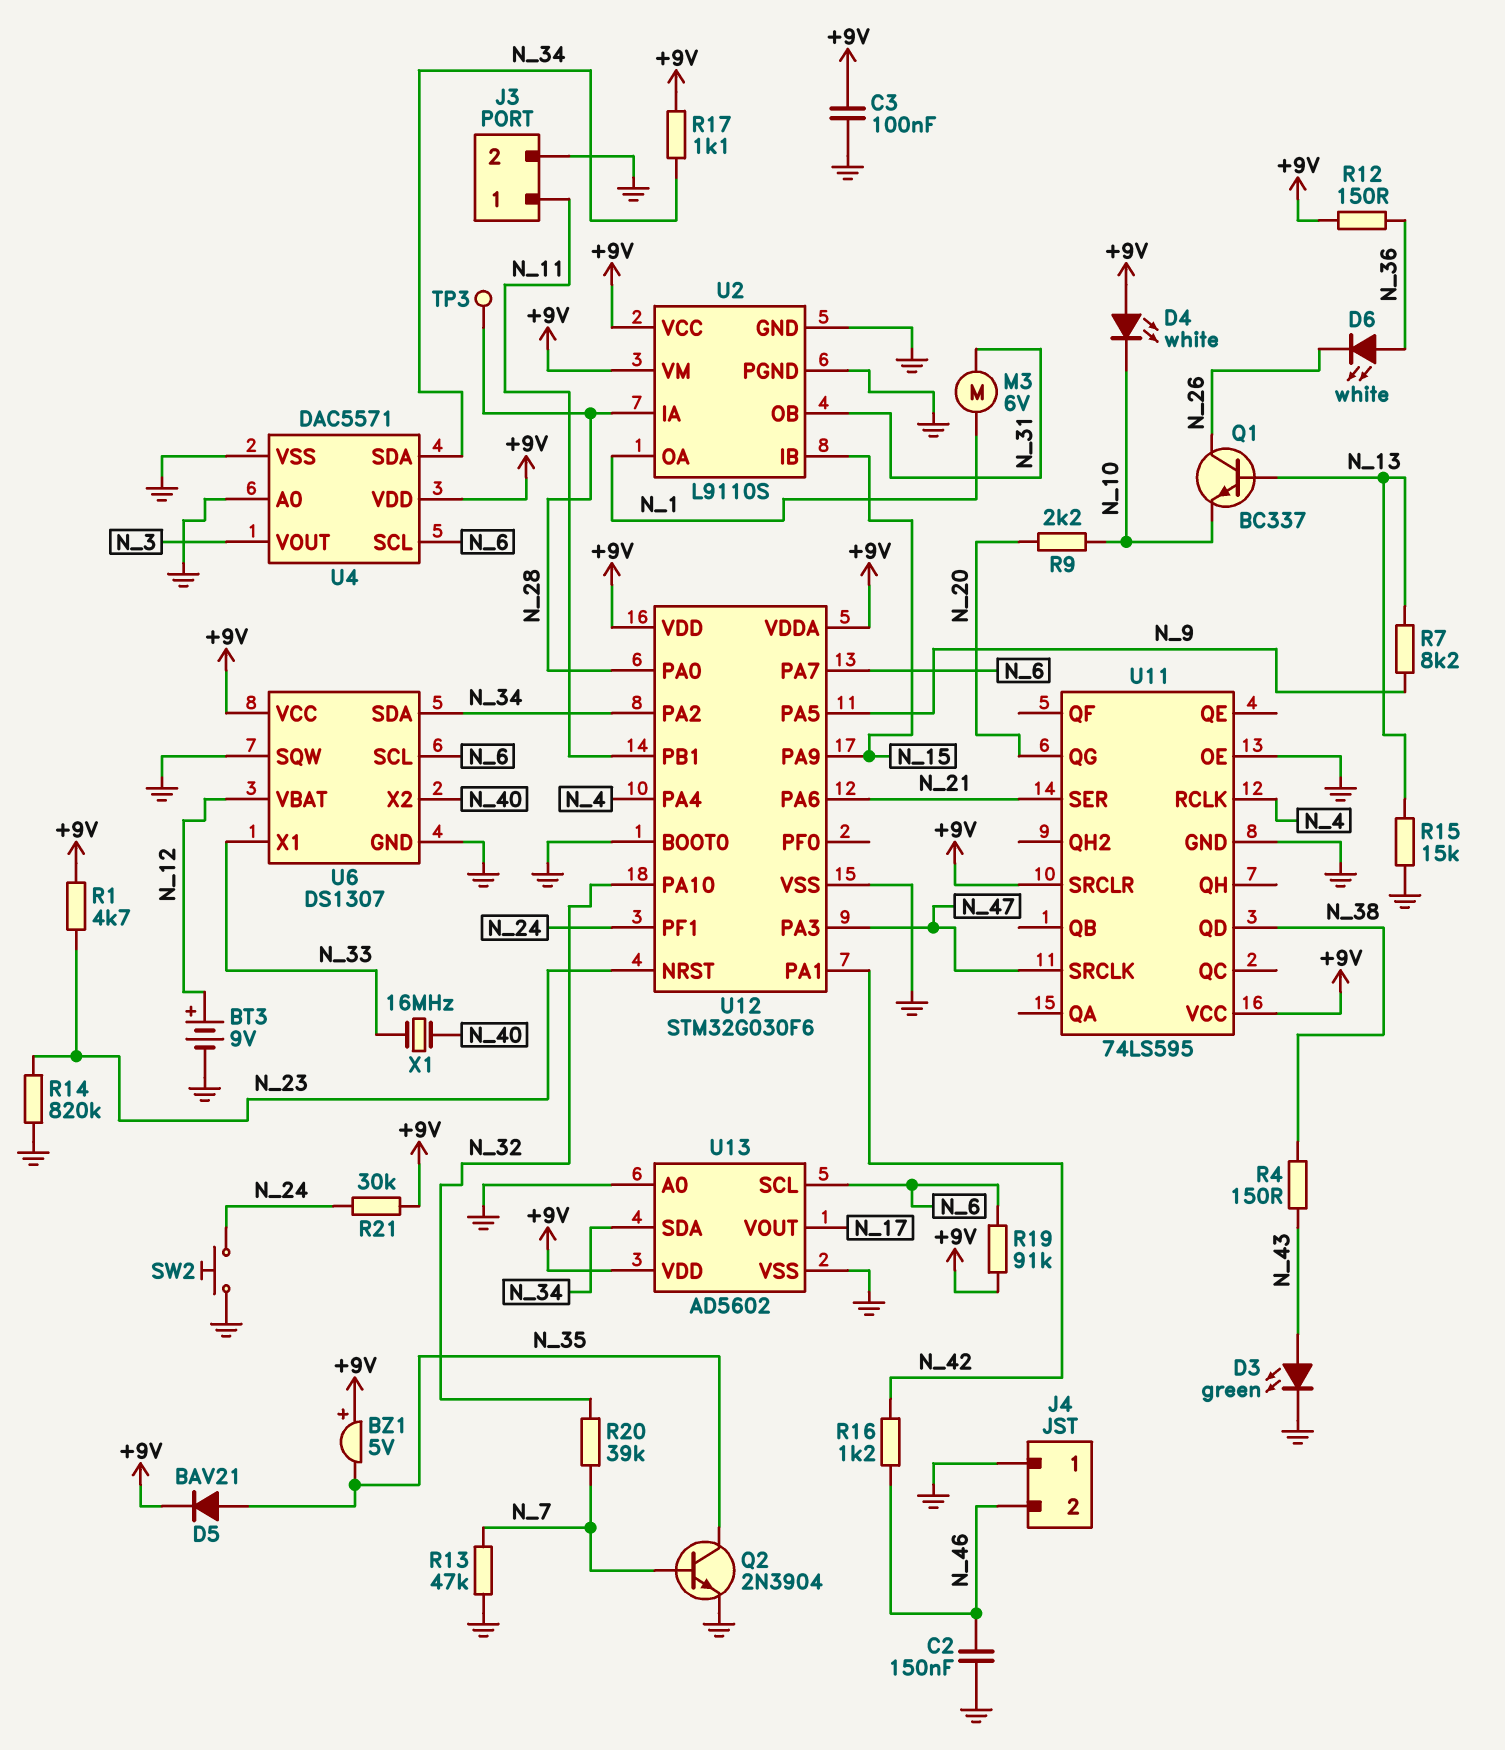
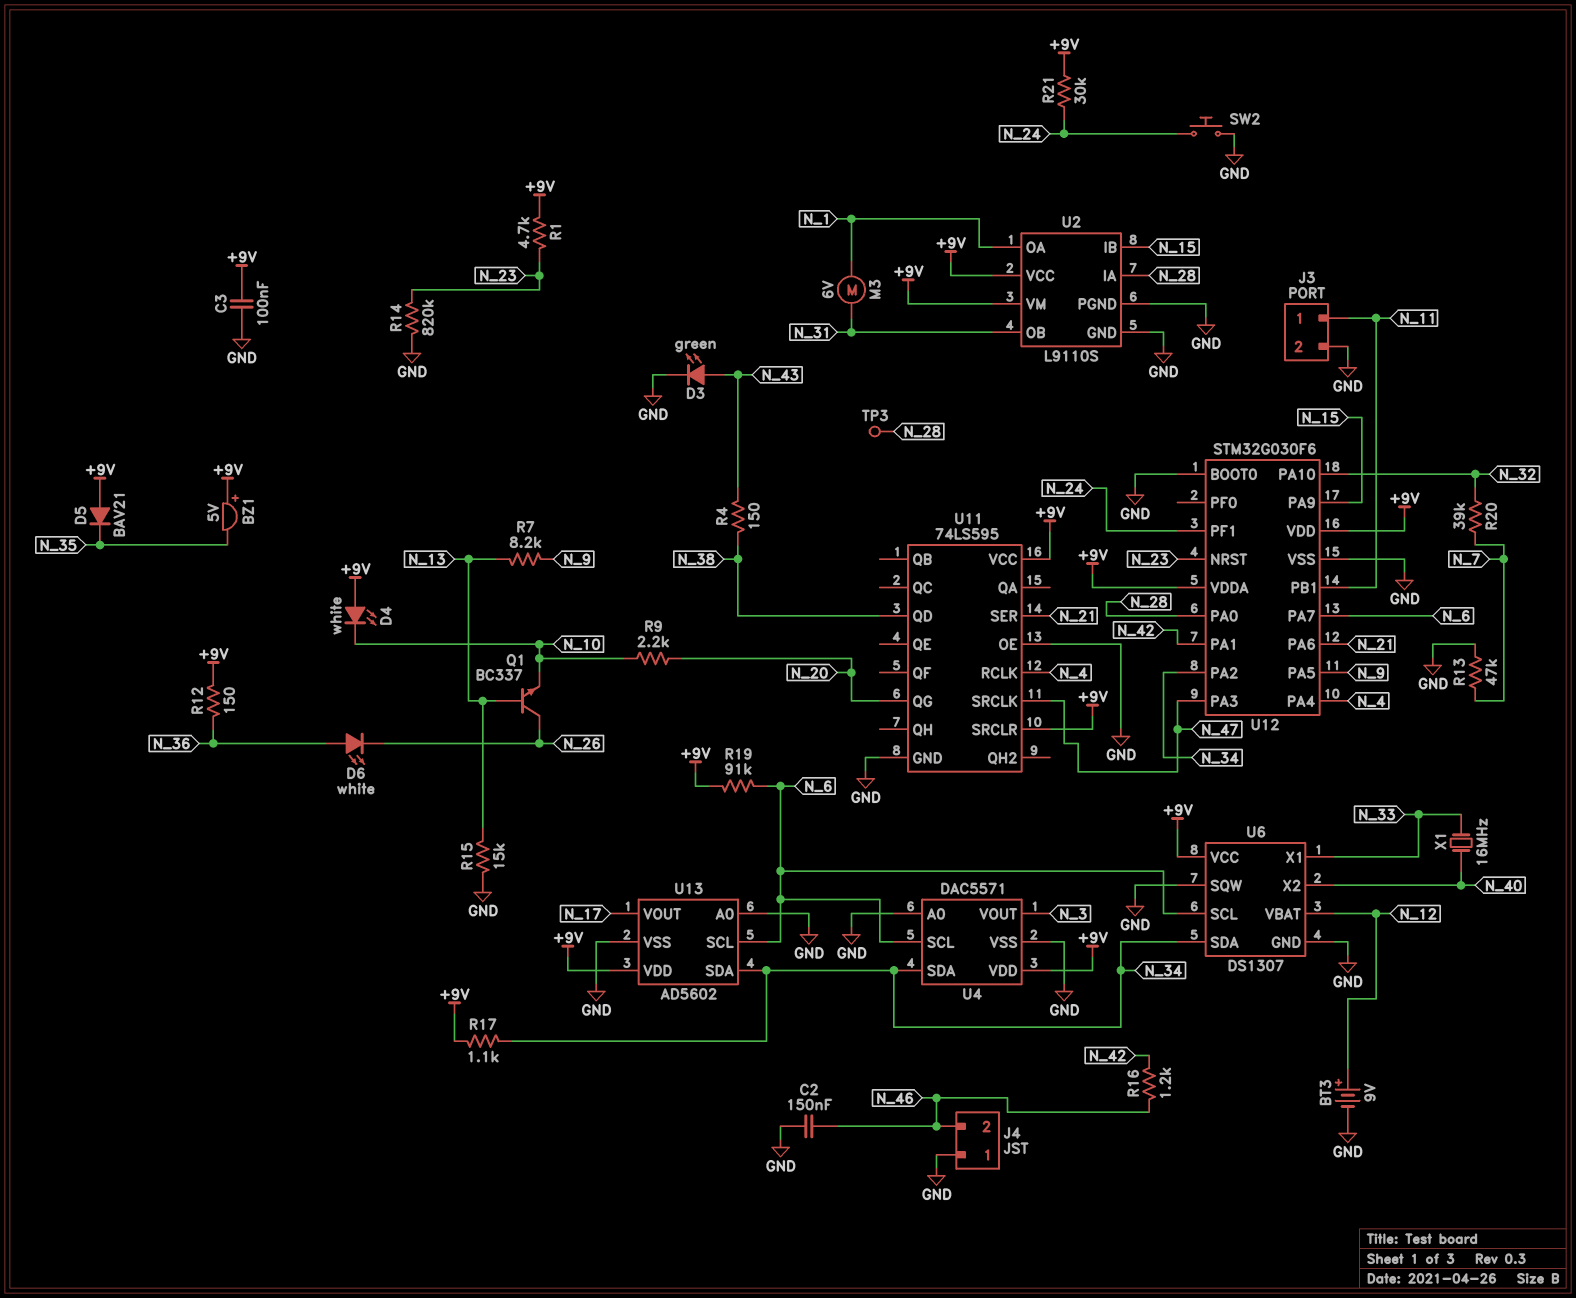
D5: diode BAV21 (A N_35, K +9V) -> diode BAV21 (A +9V, K N_35)
Q2: NPN 2N3904 (B N_7, C N_35, E GND) -> none

